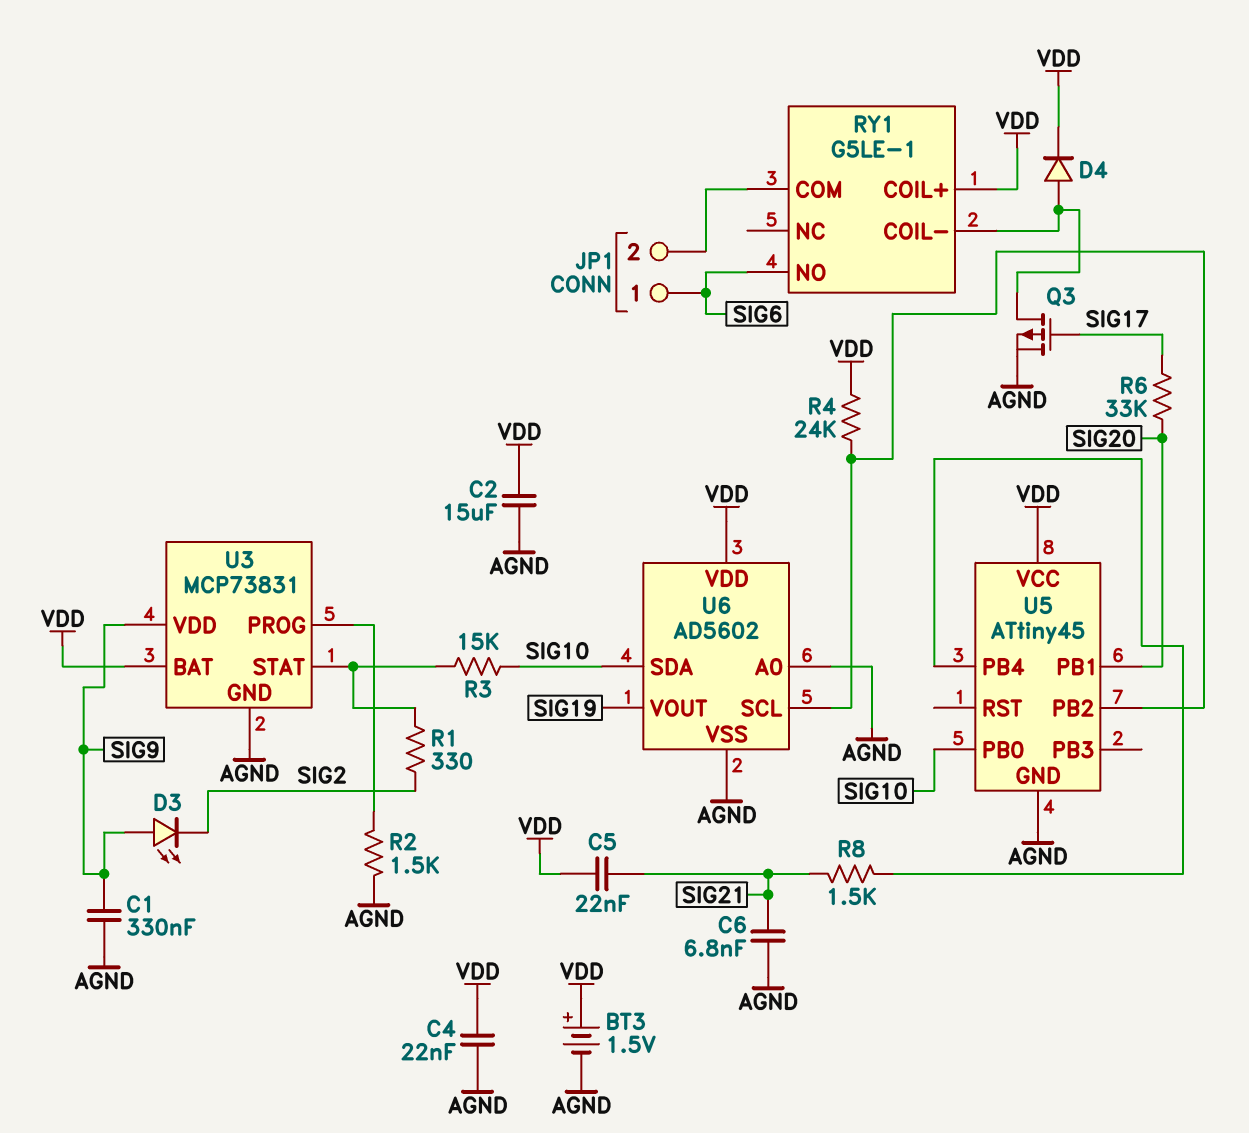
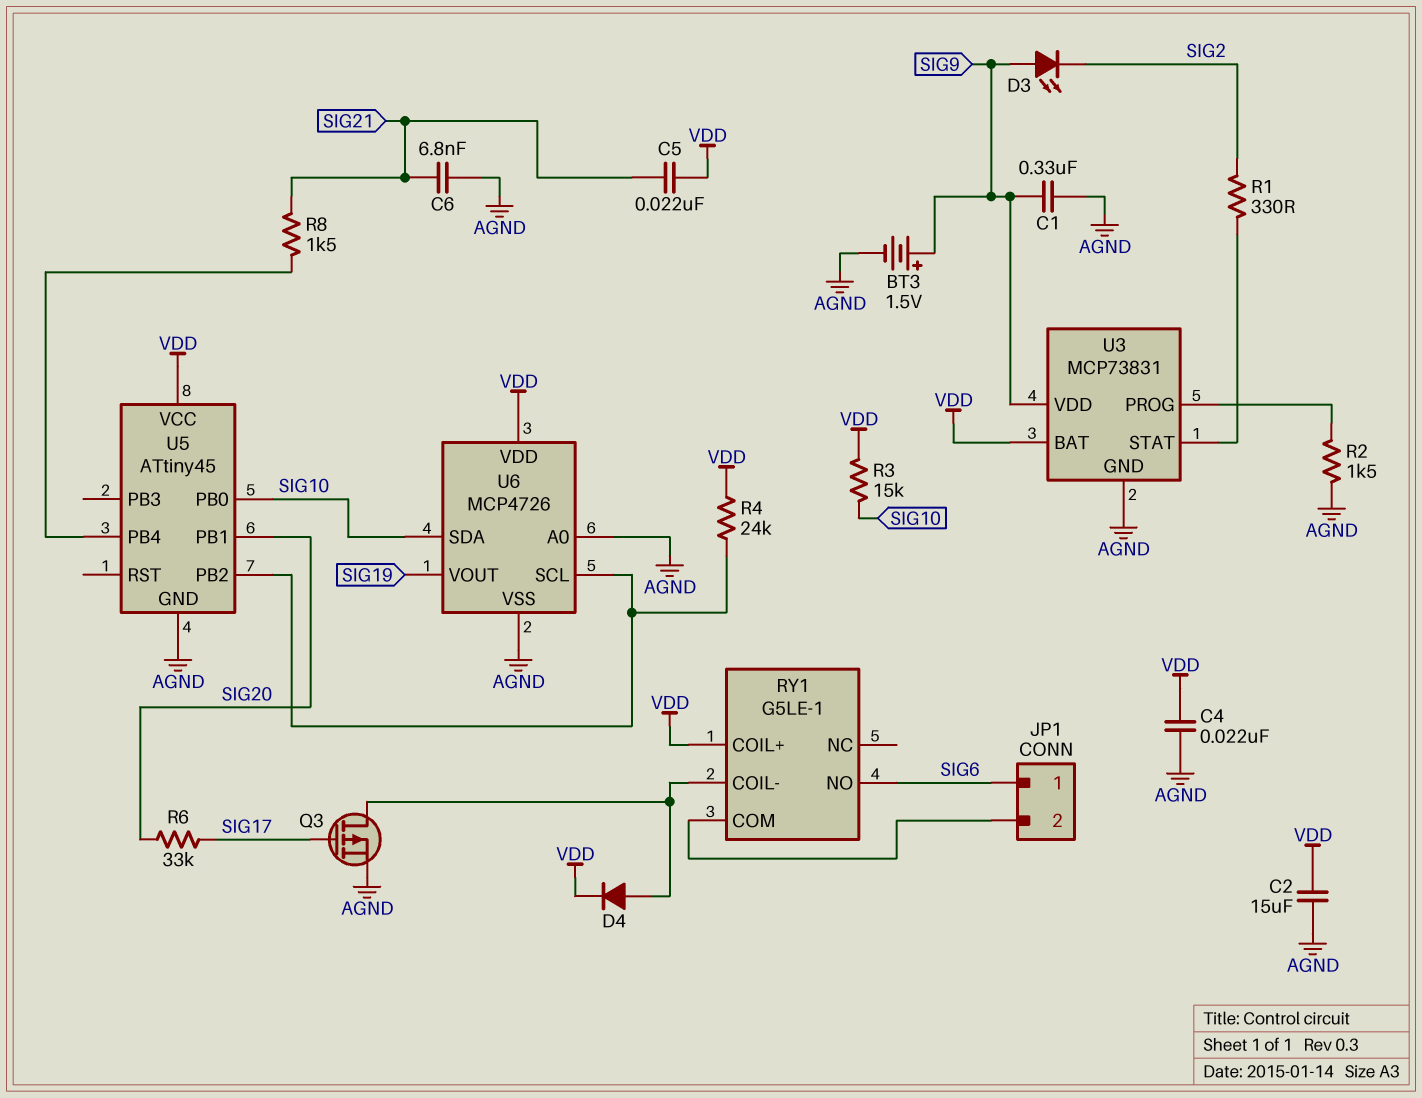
BT3: 1.5V (plus VDD, minus AGND) -> 1.5V (plus SIG9, minus AGND)
R3: 15k (SIG10, U3/STAT) -> 15k (SIG10, VDD)
U6: AD5602 -> MCP4726

